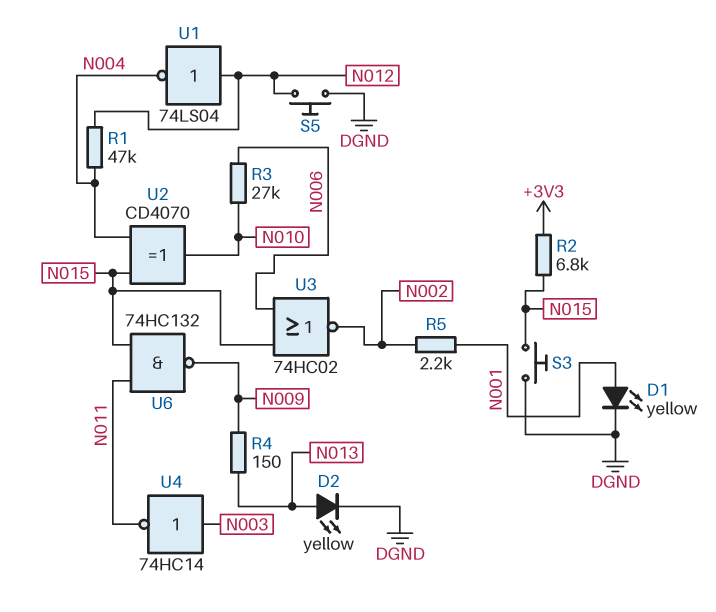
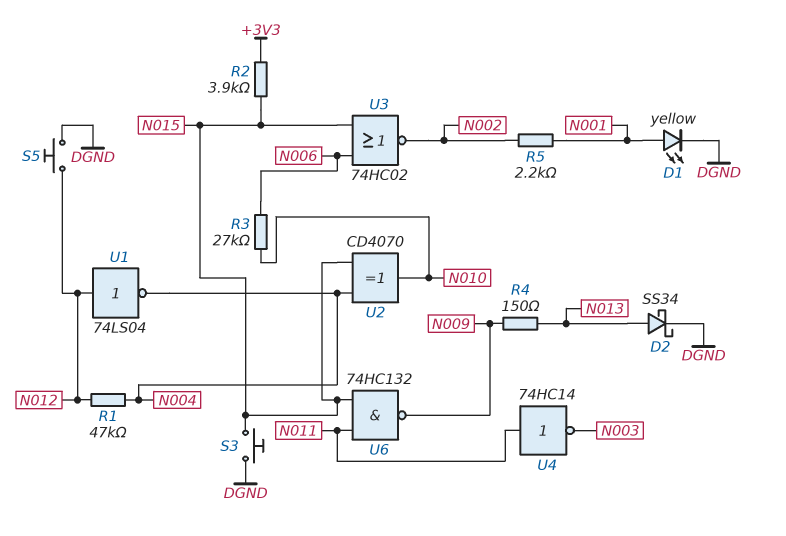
D2: LED yellow (A N013, K DGND) -> schottky SS34 (A N013, K DGND)
R2: 6.8k (+3V3, N015) -> 3.9k (+3V3, N015)
U4: NOT 74HC14 (in N003, out N011) -> NOT 74HC14 (in N011, out N003)

